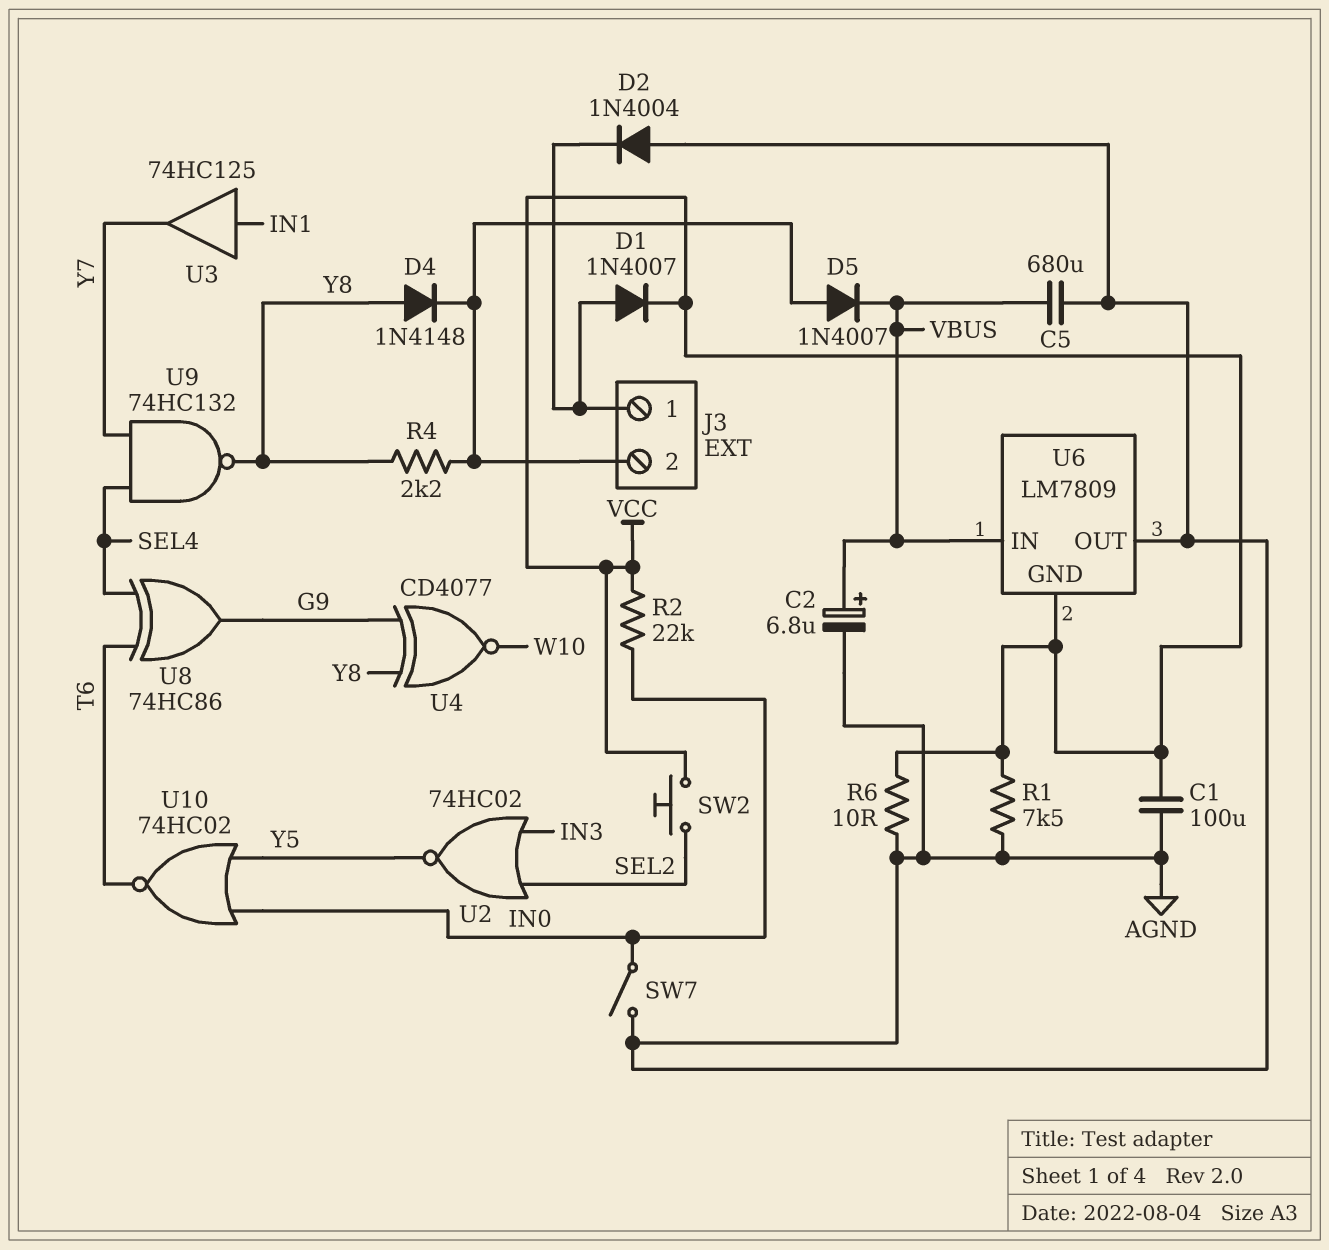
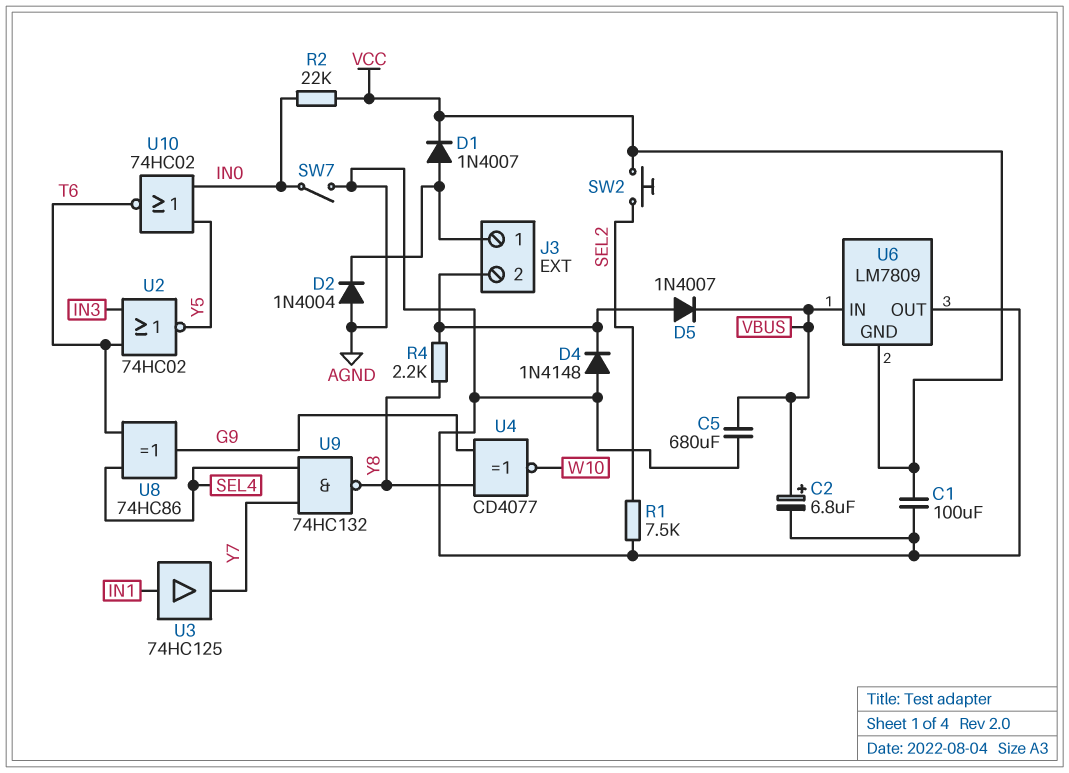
D4: diode 1N4148 (A Y8, K J3/2) -> diode 1N4148 (A AGND, K J3/2)
R1: 7.5k (AGND, VCC) -> 7.5k (AGND, SEL2)
R6: 10 (AGND, VCC) -> none
U2: NOR 74HC02 (in IN3, in SEL2, out Y5) -> NOR 74HC02 (in IN3, in T6, out Y5)

